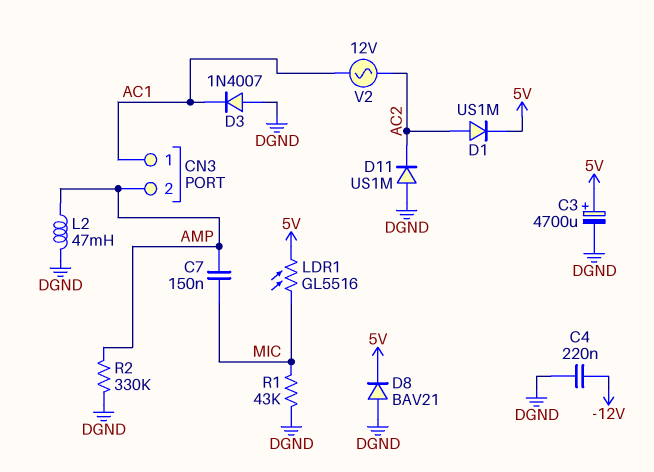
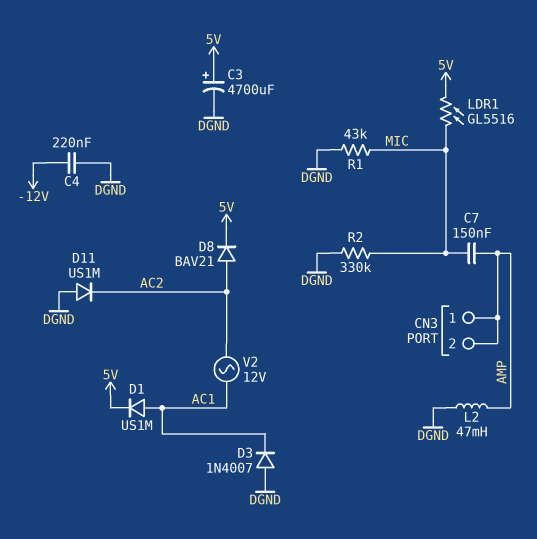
CN3 pin 1: AC1 -> AMP
D1: diode US1M (A AC2, K 5V) -> diode US1M (A AC1, K 5V)
D8: diode BAV21 (A DGND, K 5V) -> diode BAV21 (A AC2, K 5V)
R2: 330k (AMP, DGND) -> 330k (DGND, MIC)

